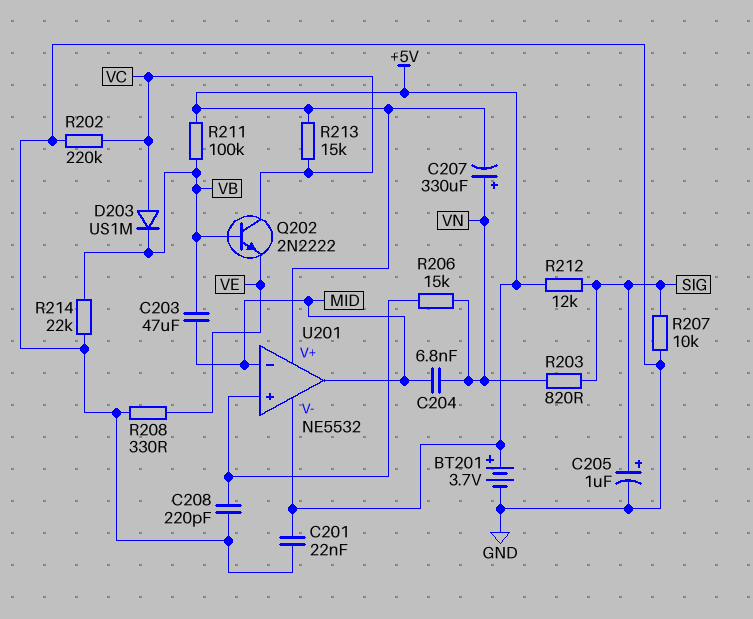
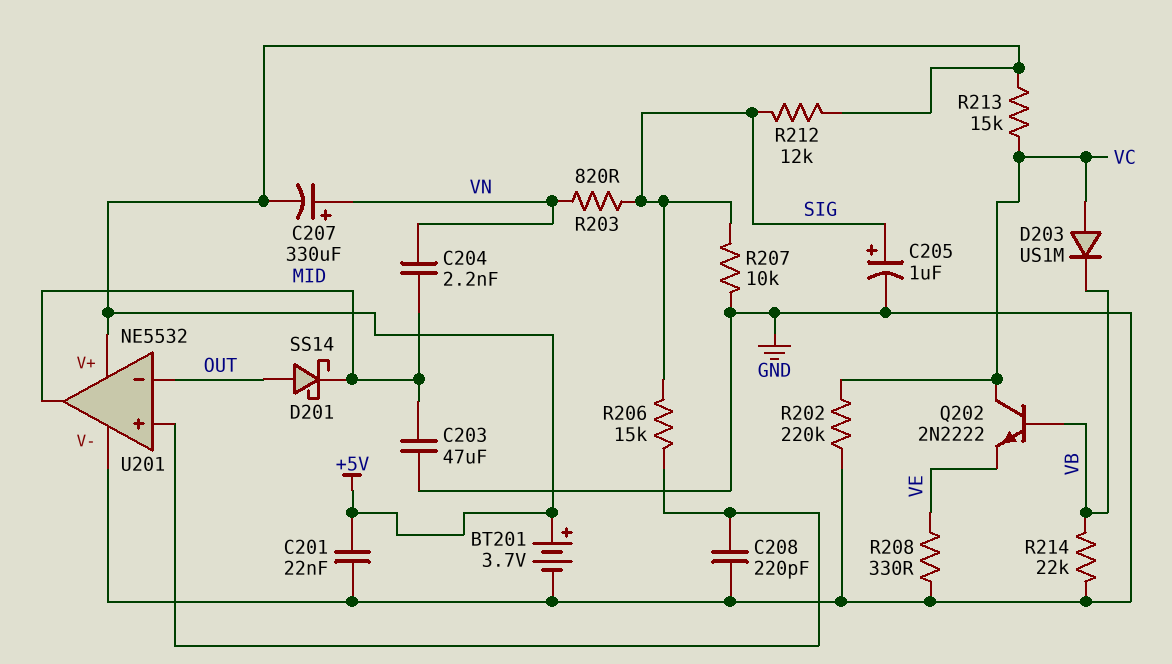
C203: 47uF (MID, VB) -> 47uF (GND, MID)
C204: 6.8nF (MID, VN) -> 2.2nF (MID, VN)
D201: none -> schottky SS14 (A OUT, K MID)
R206: 15k (U201/in+, VN) -> 15k (SIG, U201/in+)
R211: 100k (+5V, VB) -> none
U201 pin V-: +5V -> GND
U201 pin in-: MID -> OUT

